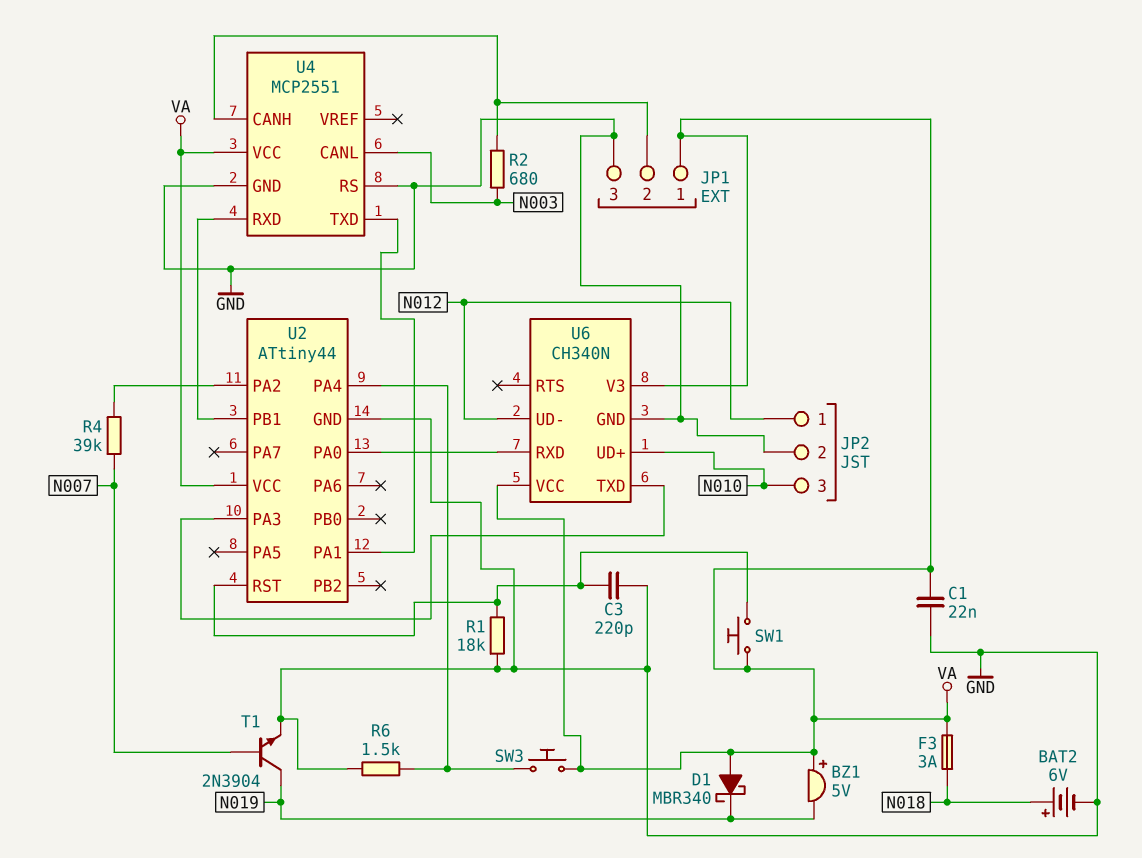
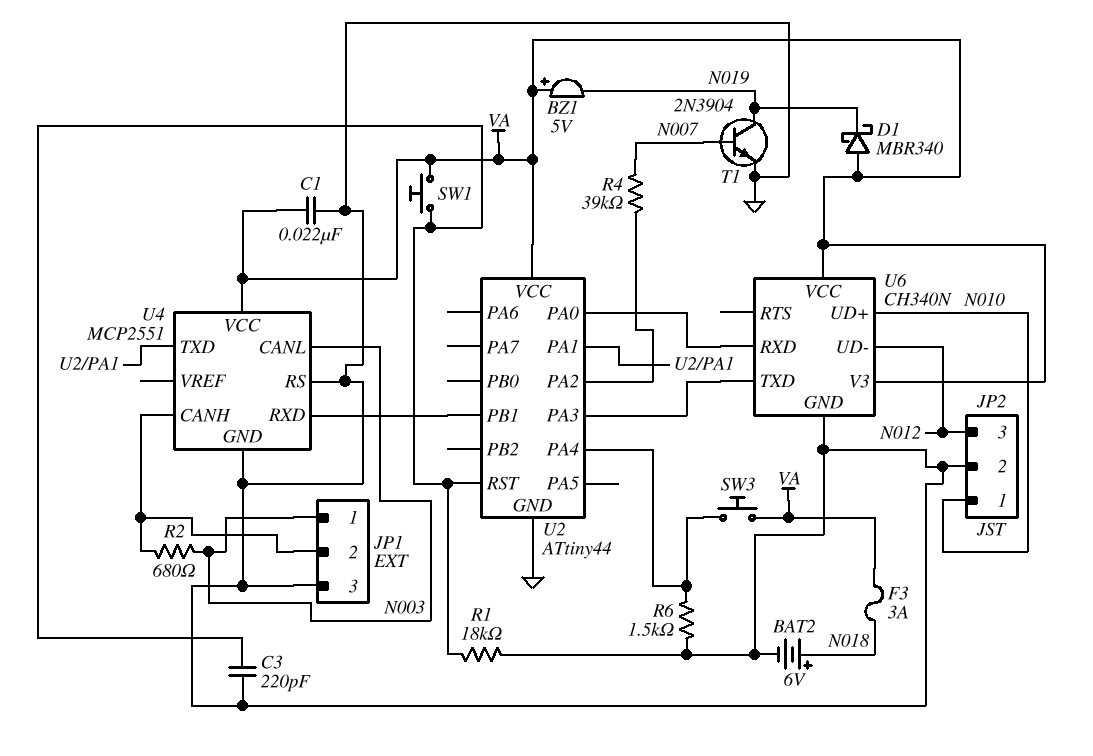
JP1 pin 1: VA -> N003
JP2 pin 1: N012 -> N010
JP2 pin 3: N010 -> N012

